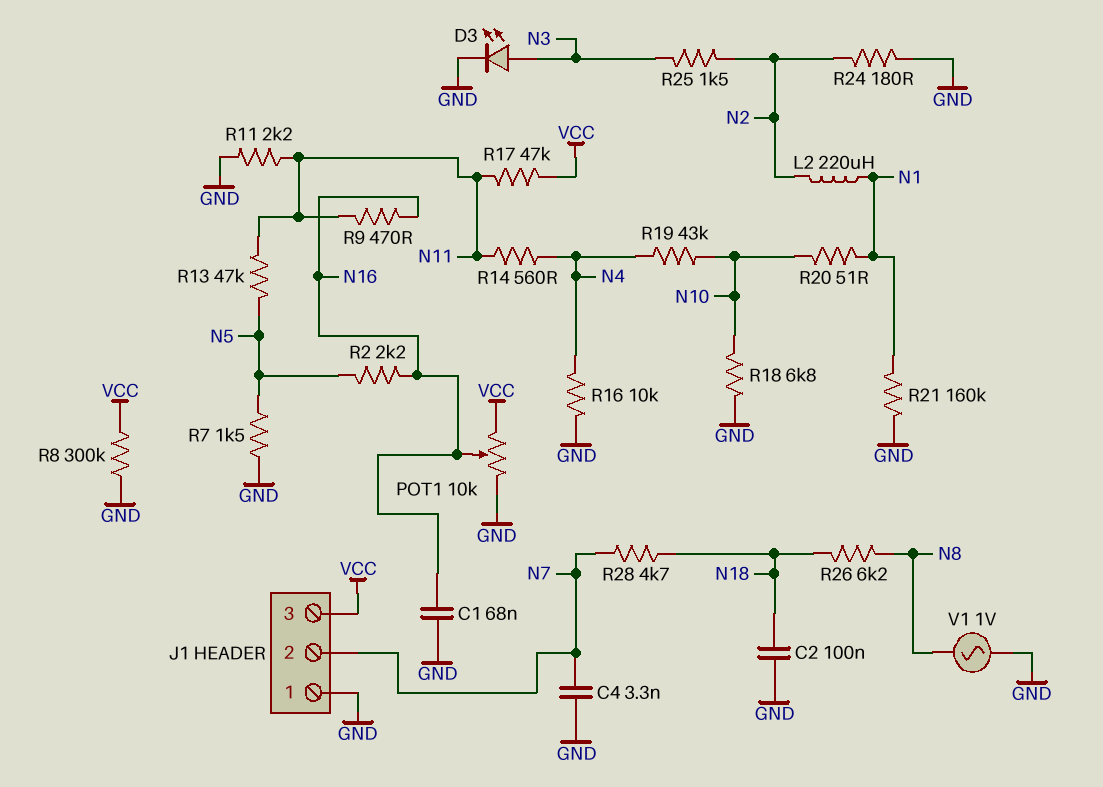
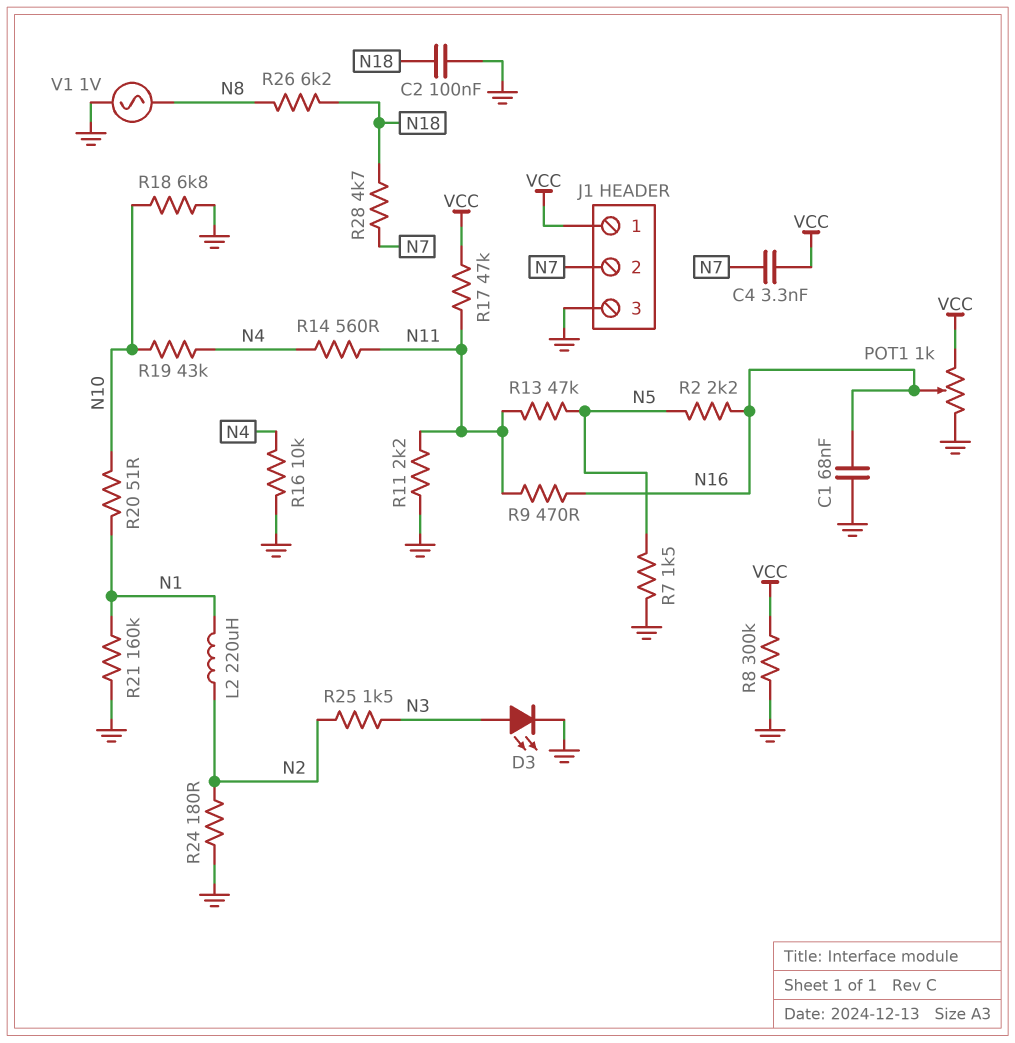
C4: 3.3nF (GND, N7) -> 3.3nF (N7, VCC)
J1 pin 1: GND -> VCC
J1 pin 3: VCC -> GND
POT1: 10k (GND, VCC, wiper N16) -> 1k (GND, VCC, wiper N16)

